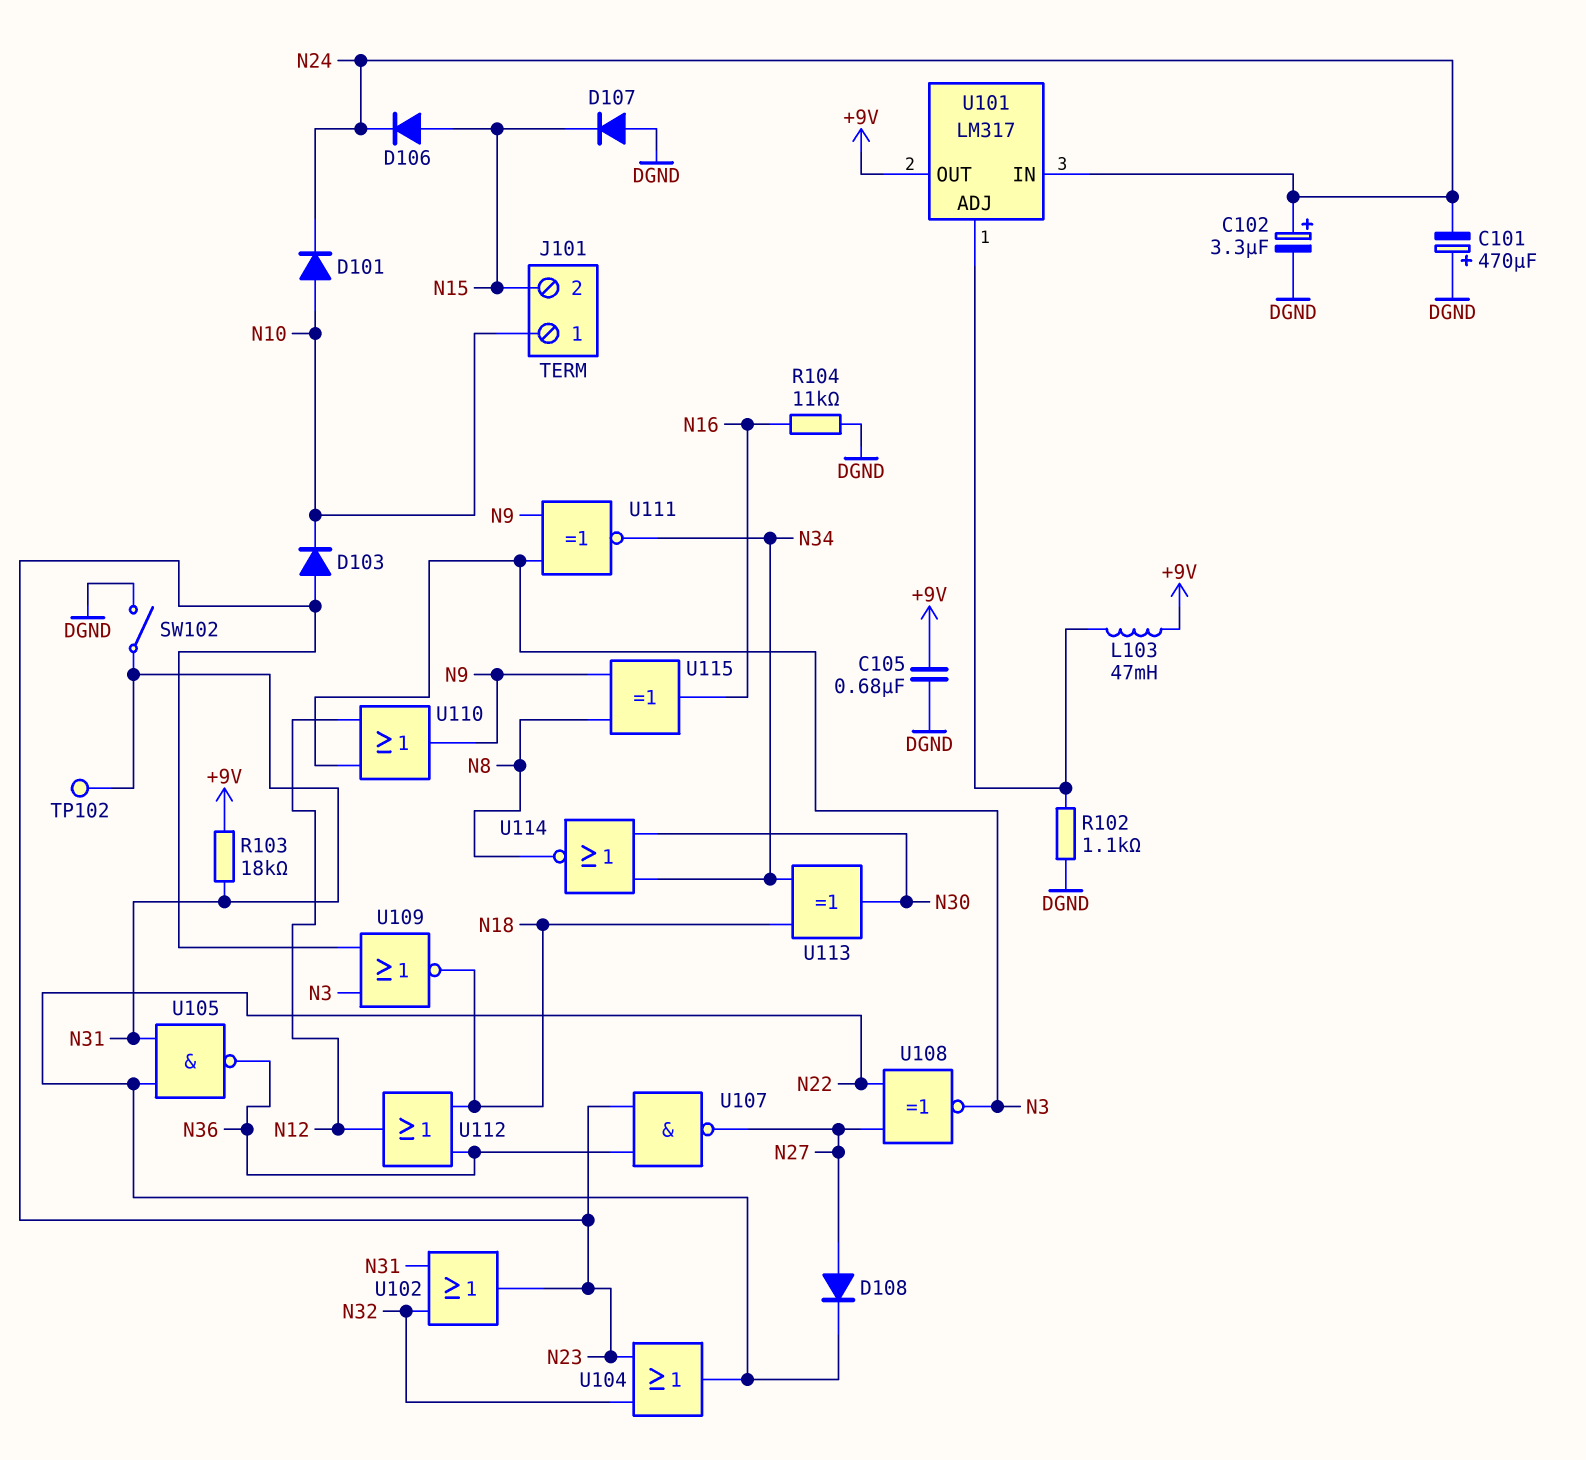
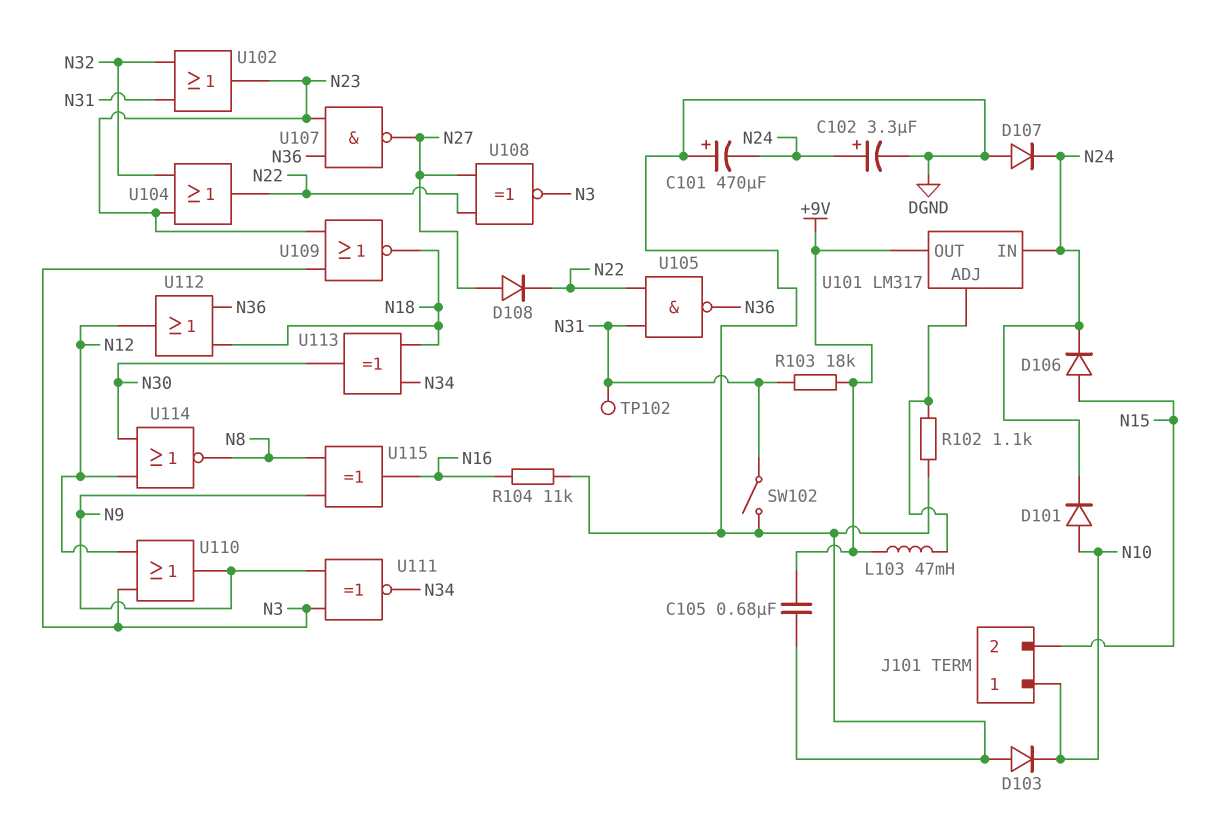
D103: diode (A N23, K N10) -> diode (A DGND, K N10)
D107: diode (A DGND, K N15) -> diode (A DGND, K N24)
U114: NOR (in N30, in N34, out N8) -> NOR (in N12, in N30, out N8)

